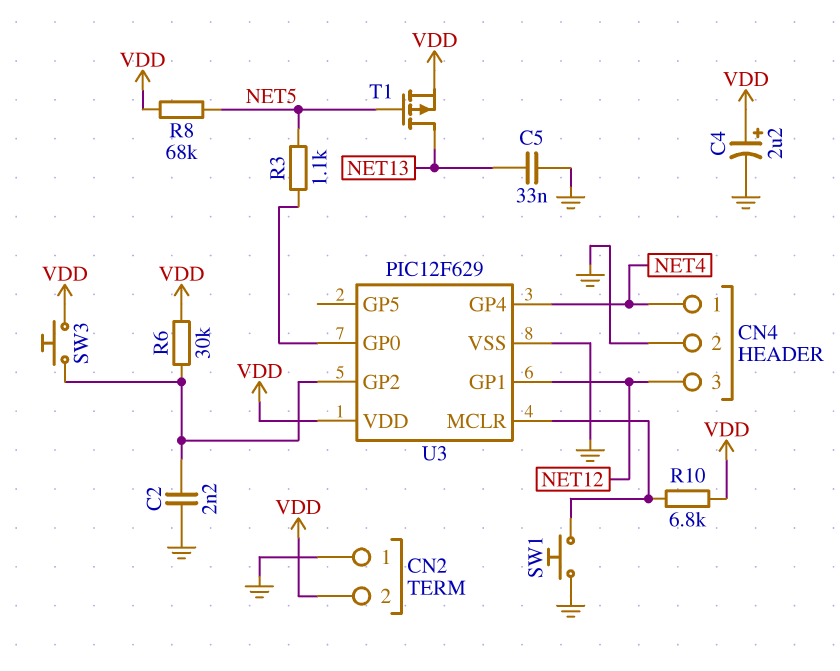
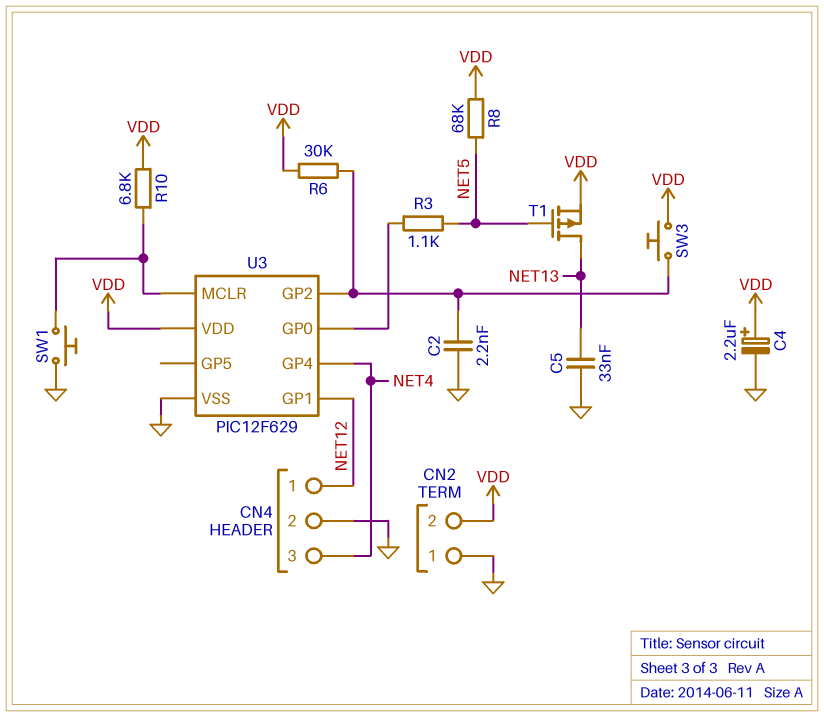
CN4 pin 1: NET4 -> NET12
CN4 pin 3: NET12 -> NET4

